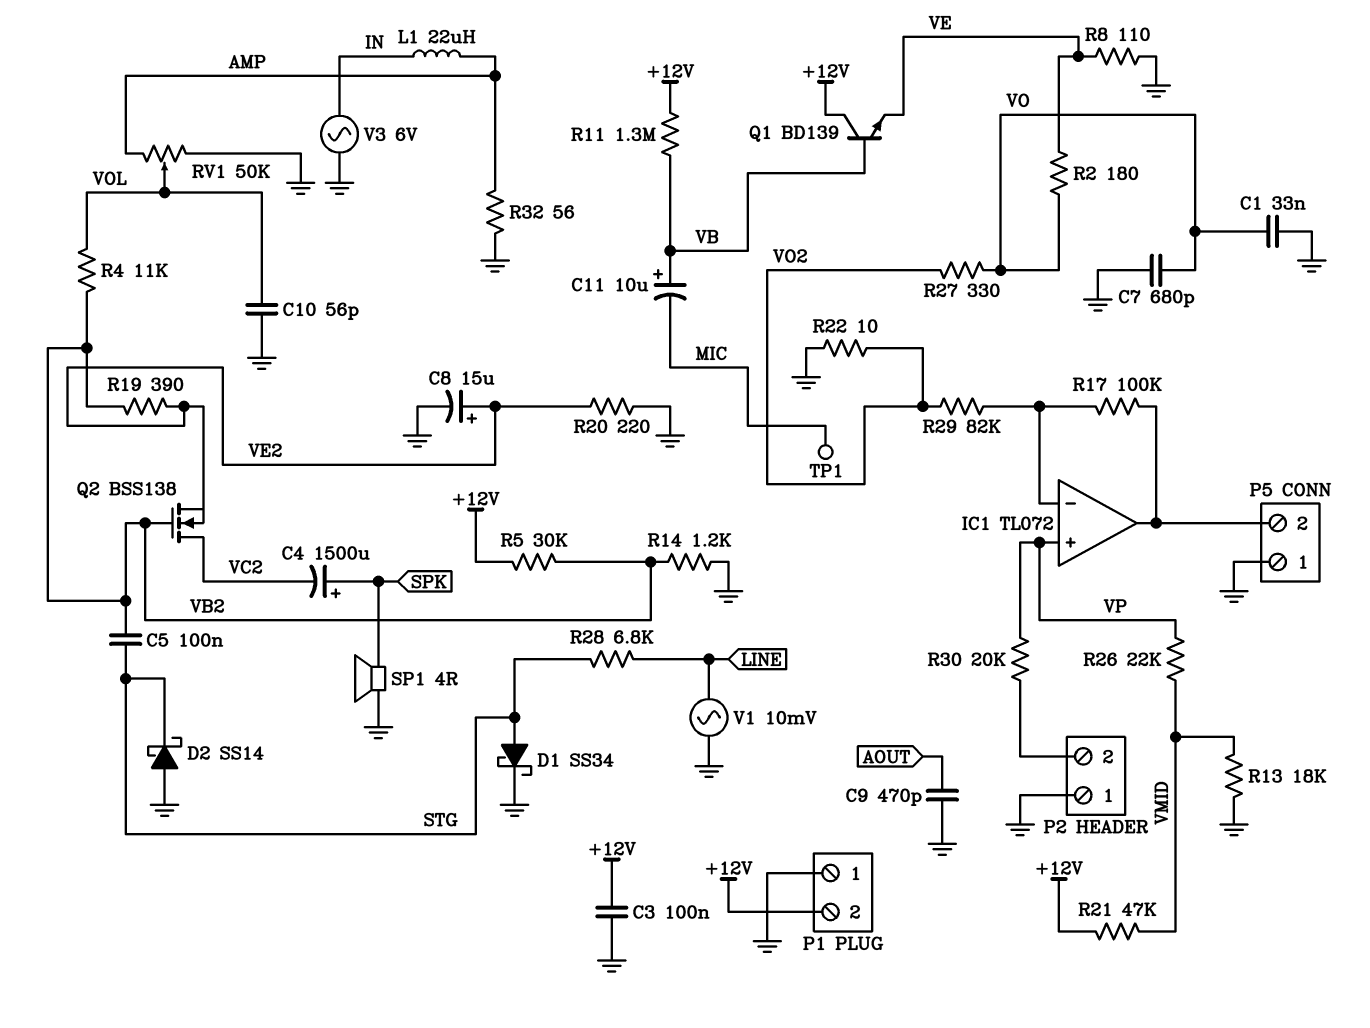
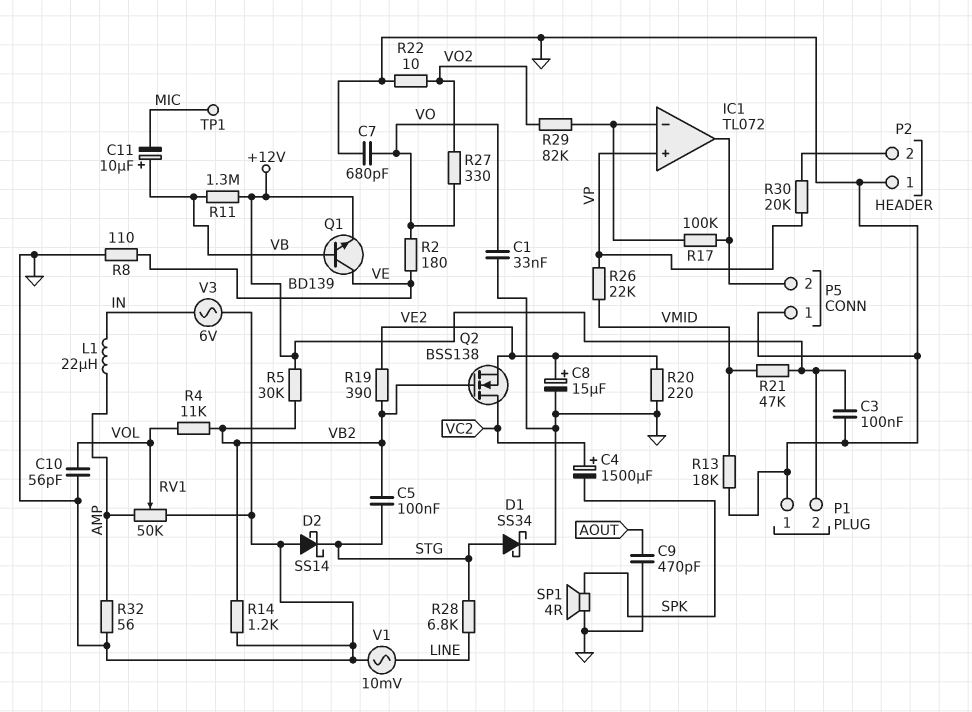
C4: 1500uF (plus SPK, minus VC2) -> 1500uF (plus VC2, minus SPK)
Q1: NPN BD139 (B VB, C +12V, E VE) -> NPN BD139 (B VB, C VE, E +12V)

